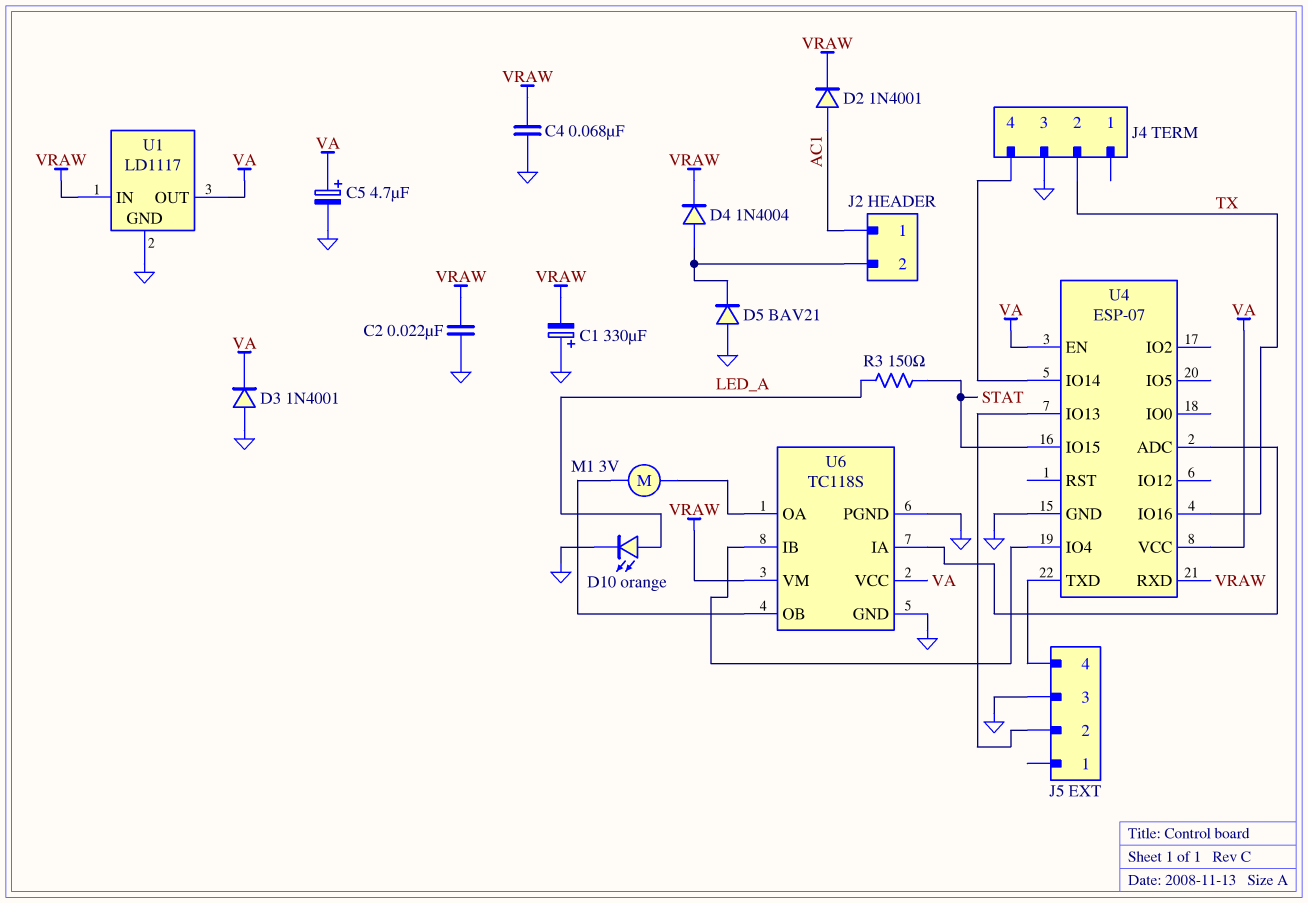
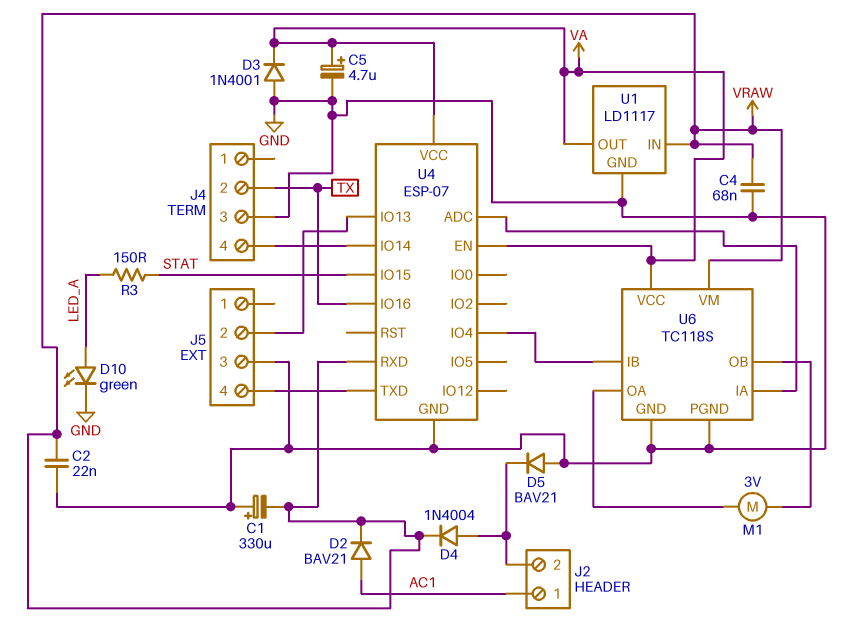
D2: diode 1N4001 (A AC1, K VRAW) -> diode BAV21 (A AC1, K VRAW)
D10: LED orange (A LED_A, K GND) -> LED green (A LED_A, K GND)

